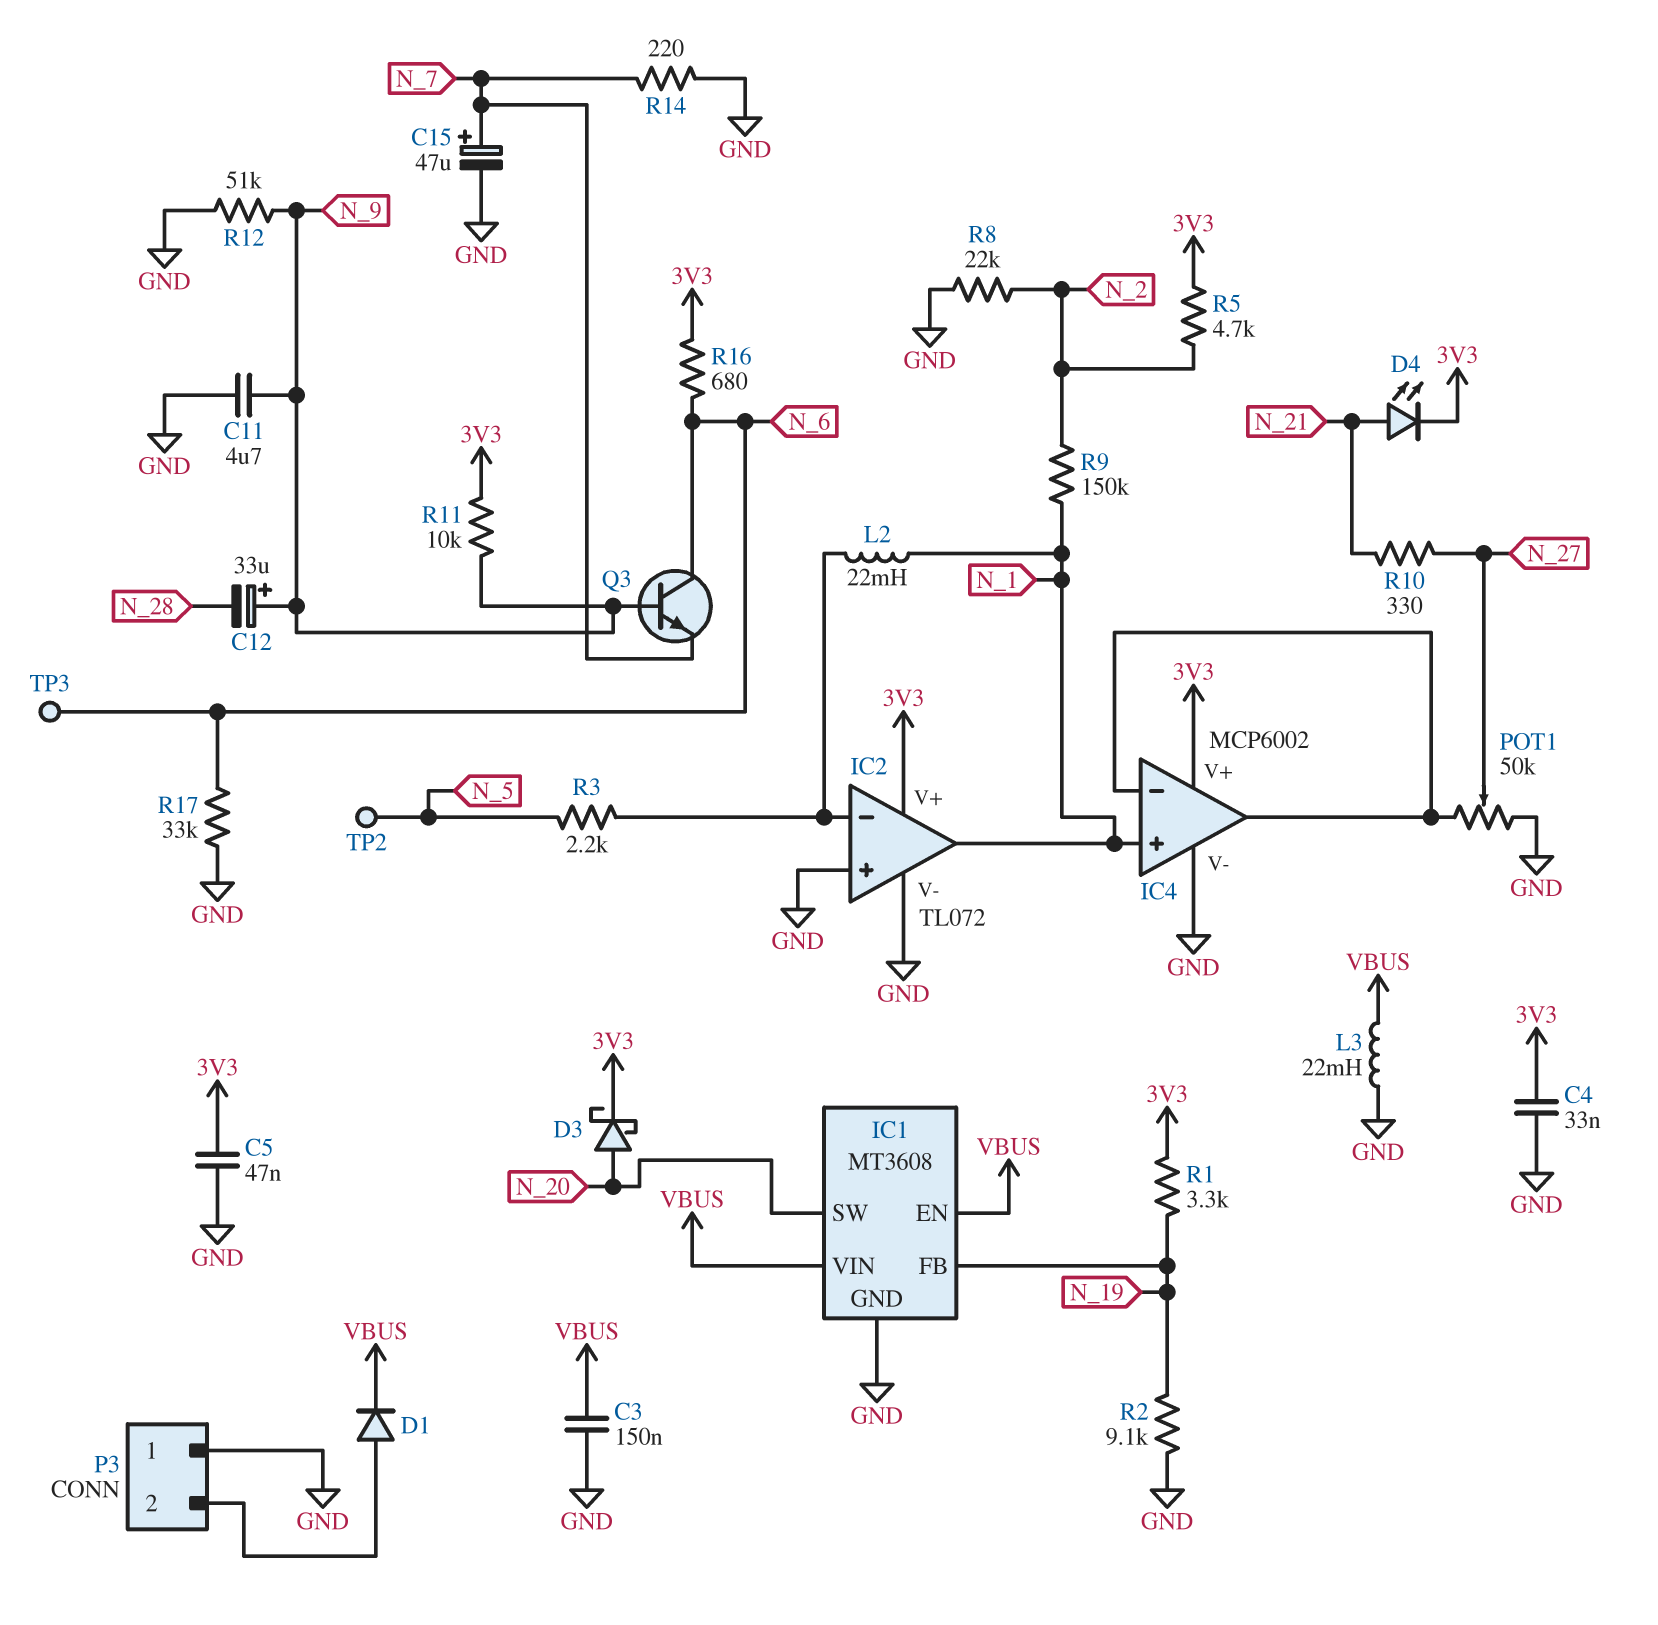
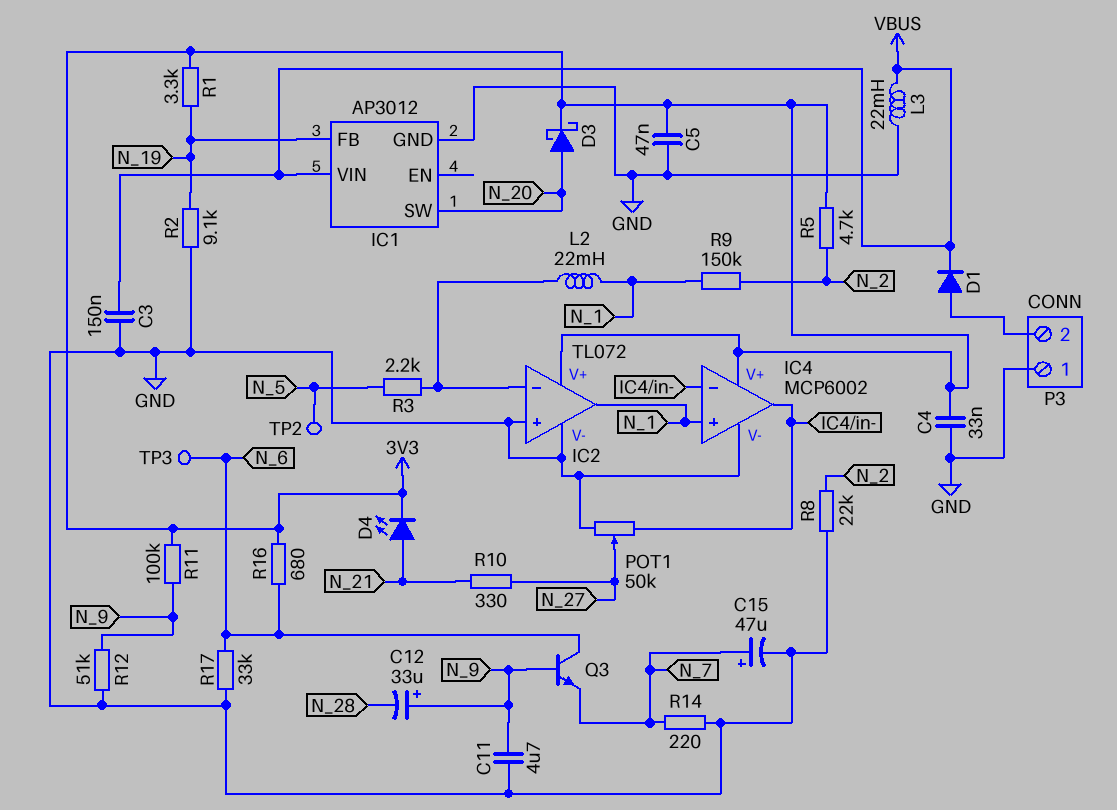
IC1: MT3608 -> AP3012
IC1 pin EN: VBUS -> none
R11: 10k (3V3, N_9) -> 100k (3V3, N_9)

